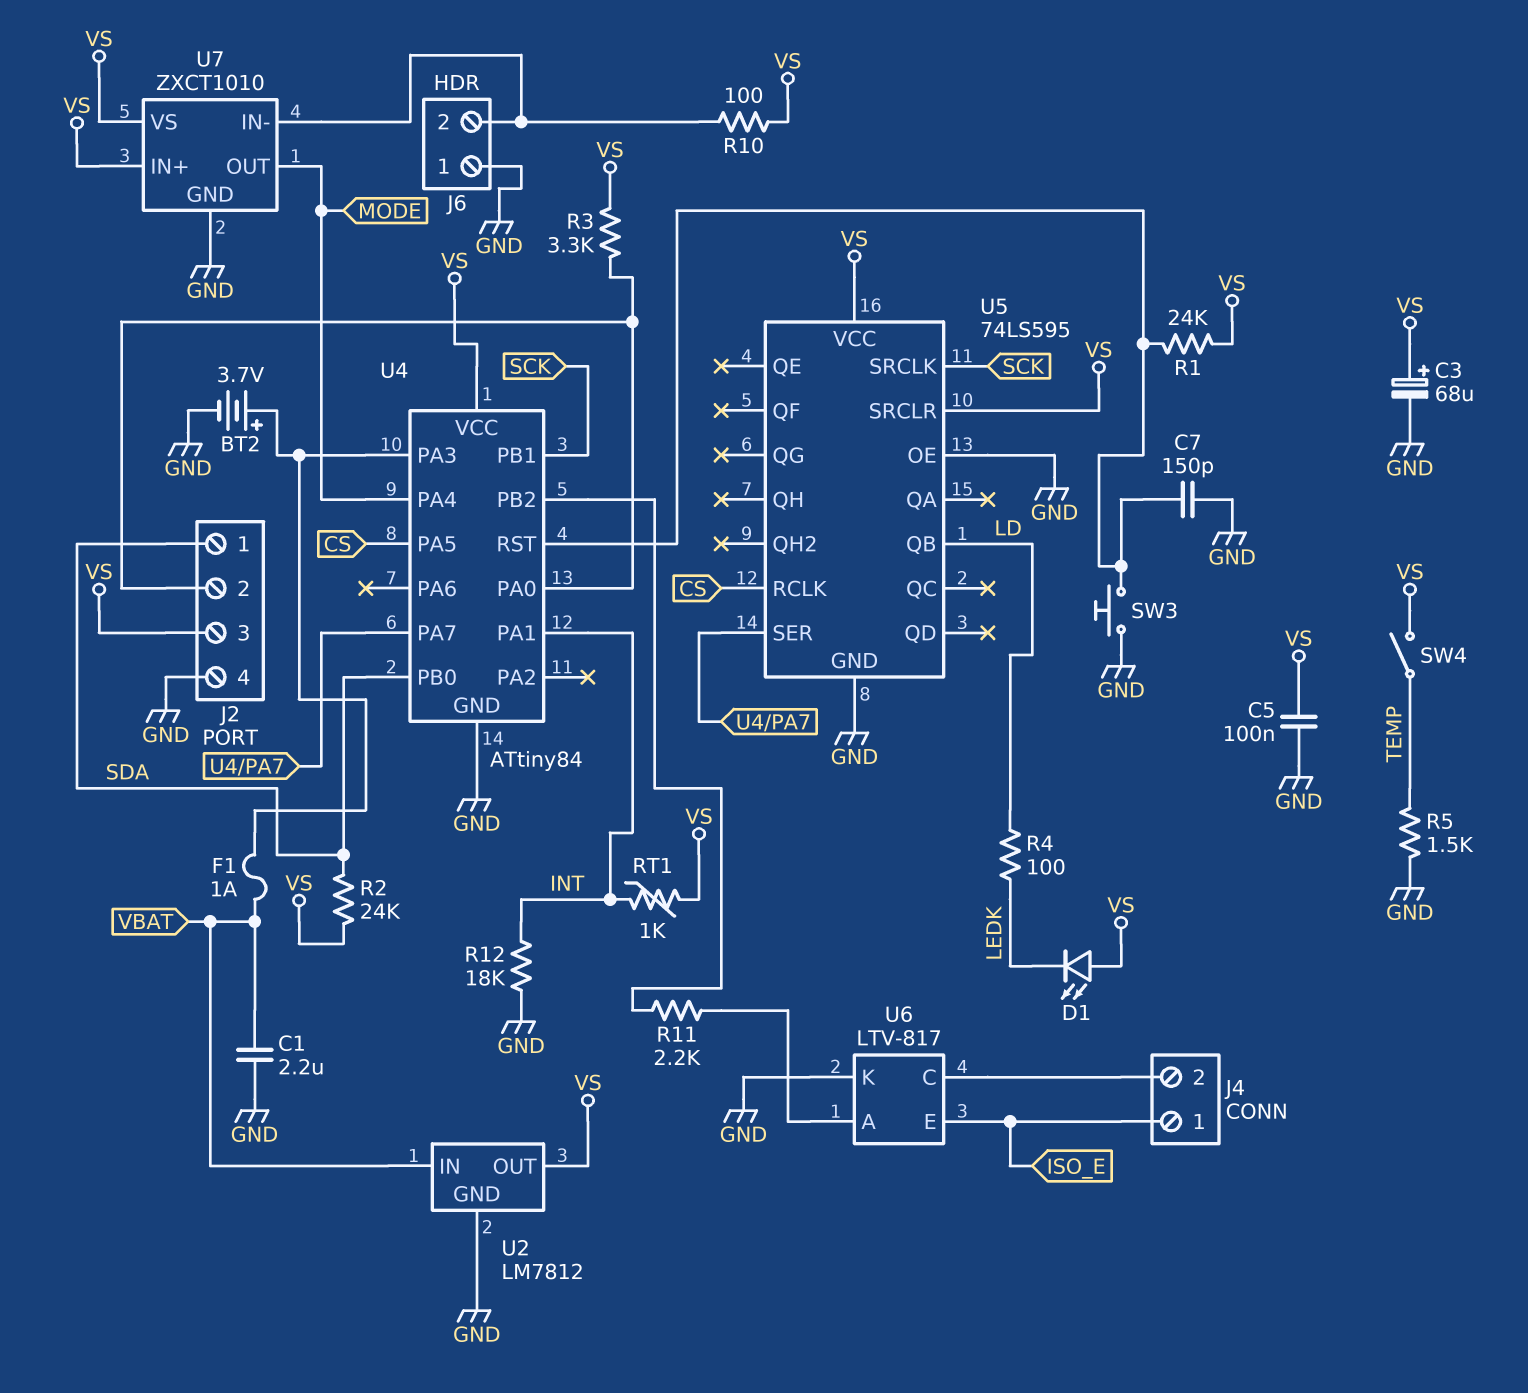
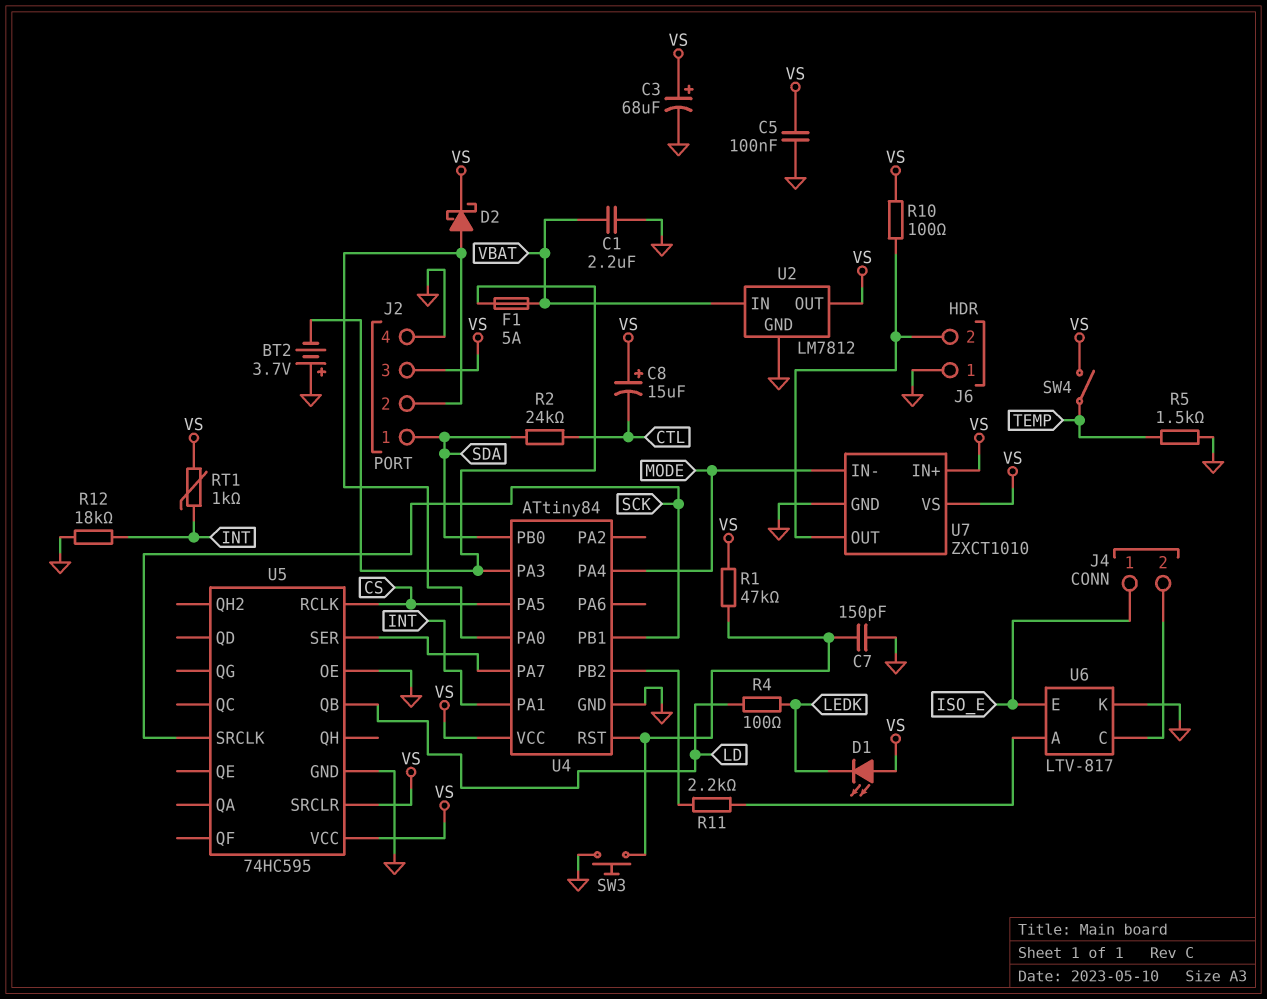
BT2: 3.7V (plus U4/PA3, minus GND) -> 3.7V (plus GND, minus U4/PA3)
C8: none -> 15uF (plus VS, minus CTL)
D2: none -> schottky (A J2/2, K VS)
F1: 1A (U4/PA3, VBAT) -> 5A (U4/PA3, VBAT)
R1: 24k (U4/RST, VS) -> 47k (U4/RST, VS)
R2: 24k (SDA, VS) -> 24k (CTL, SDA)
R3: 3.3k (J2/2, VS) -> none
U5: 74LS595 -> 74HC595
U7 pin IN-: J6/2 -> MODE
U7 pin OUT: MODE -> J6/2

